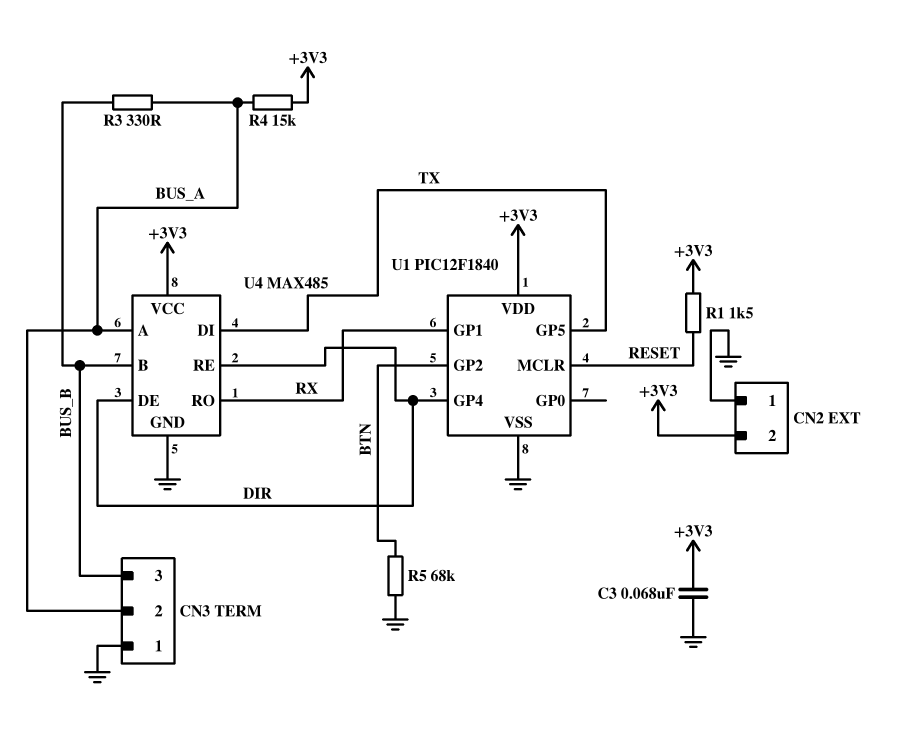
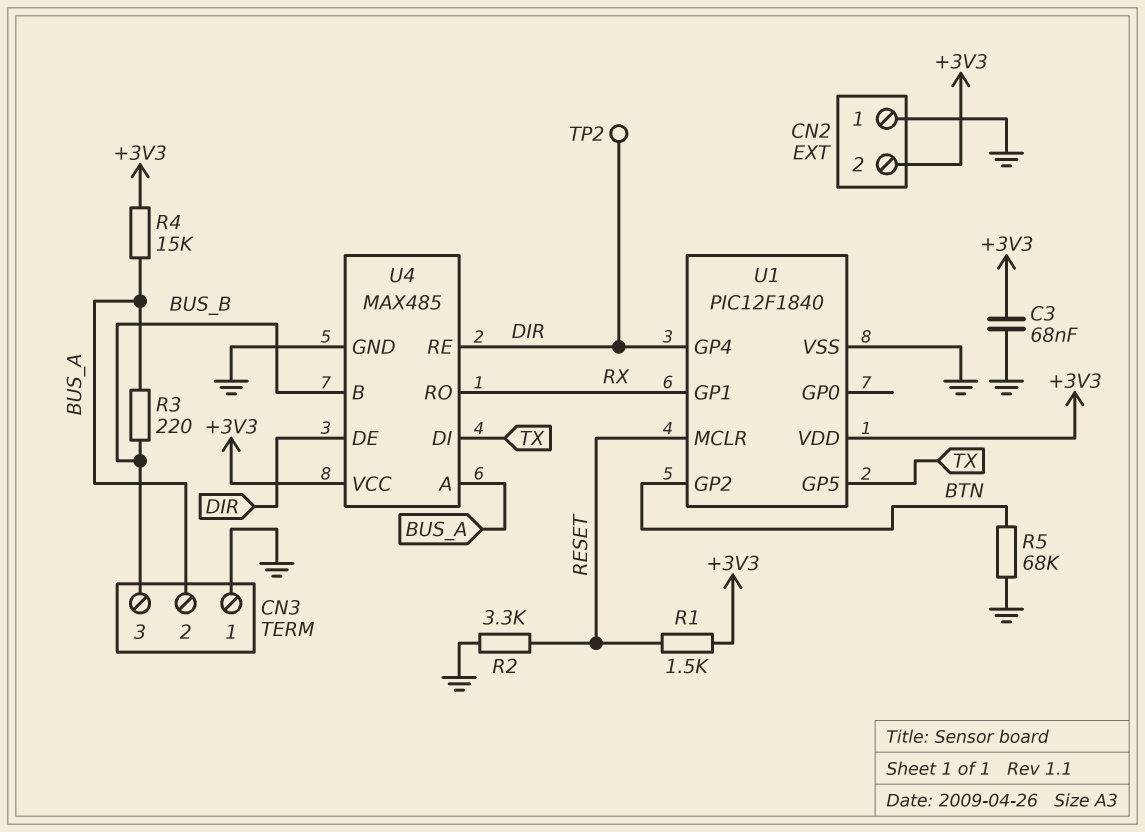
R2: none -> 3.3k (GND, RESET)
R3: 330 (BUS_A, BUS_B) -> 220 (BUS_A, BUS_B)
TP2: none -> test point (DIR)

